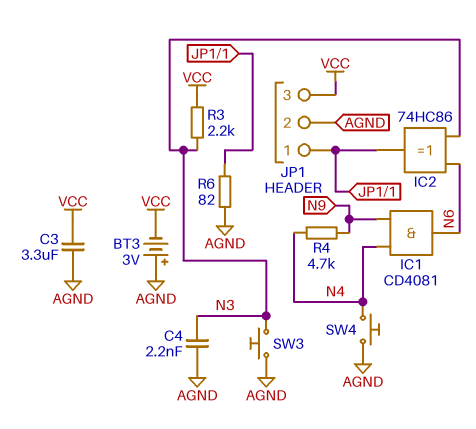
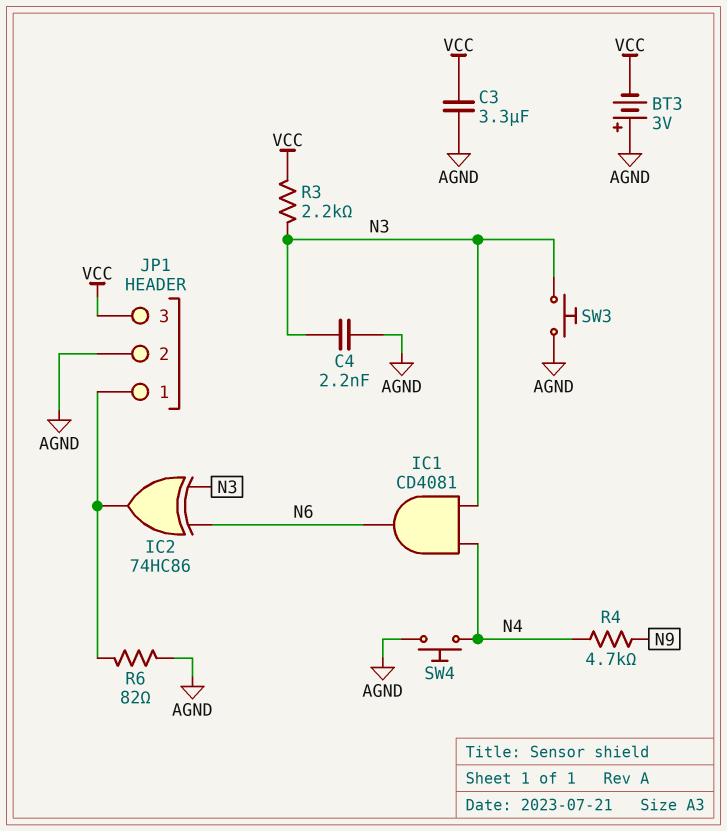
IC1: AND CD4081 (in N4, in N9, out N6) -> AND CD4081 (in N3, in N4, out N6)

